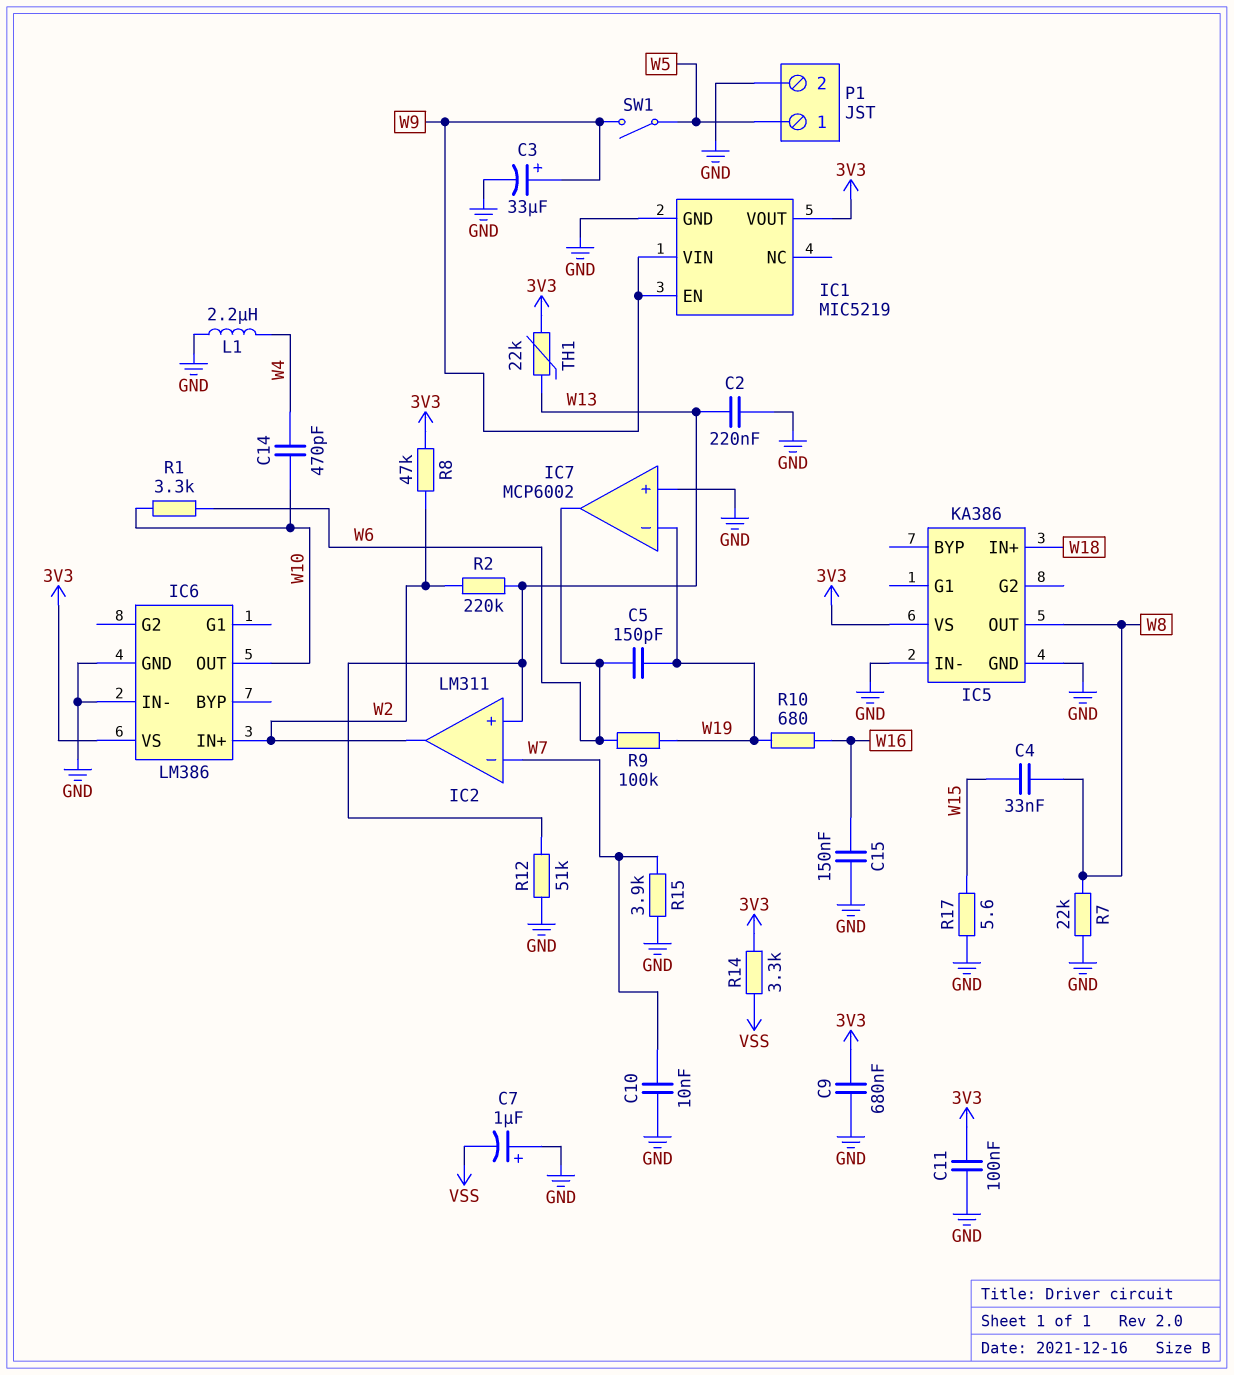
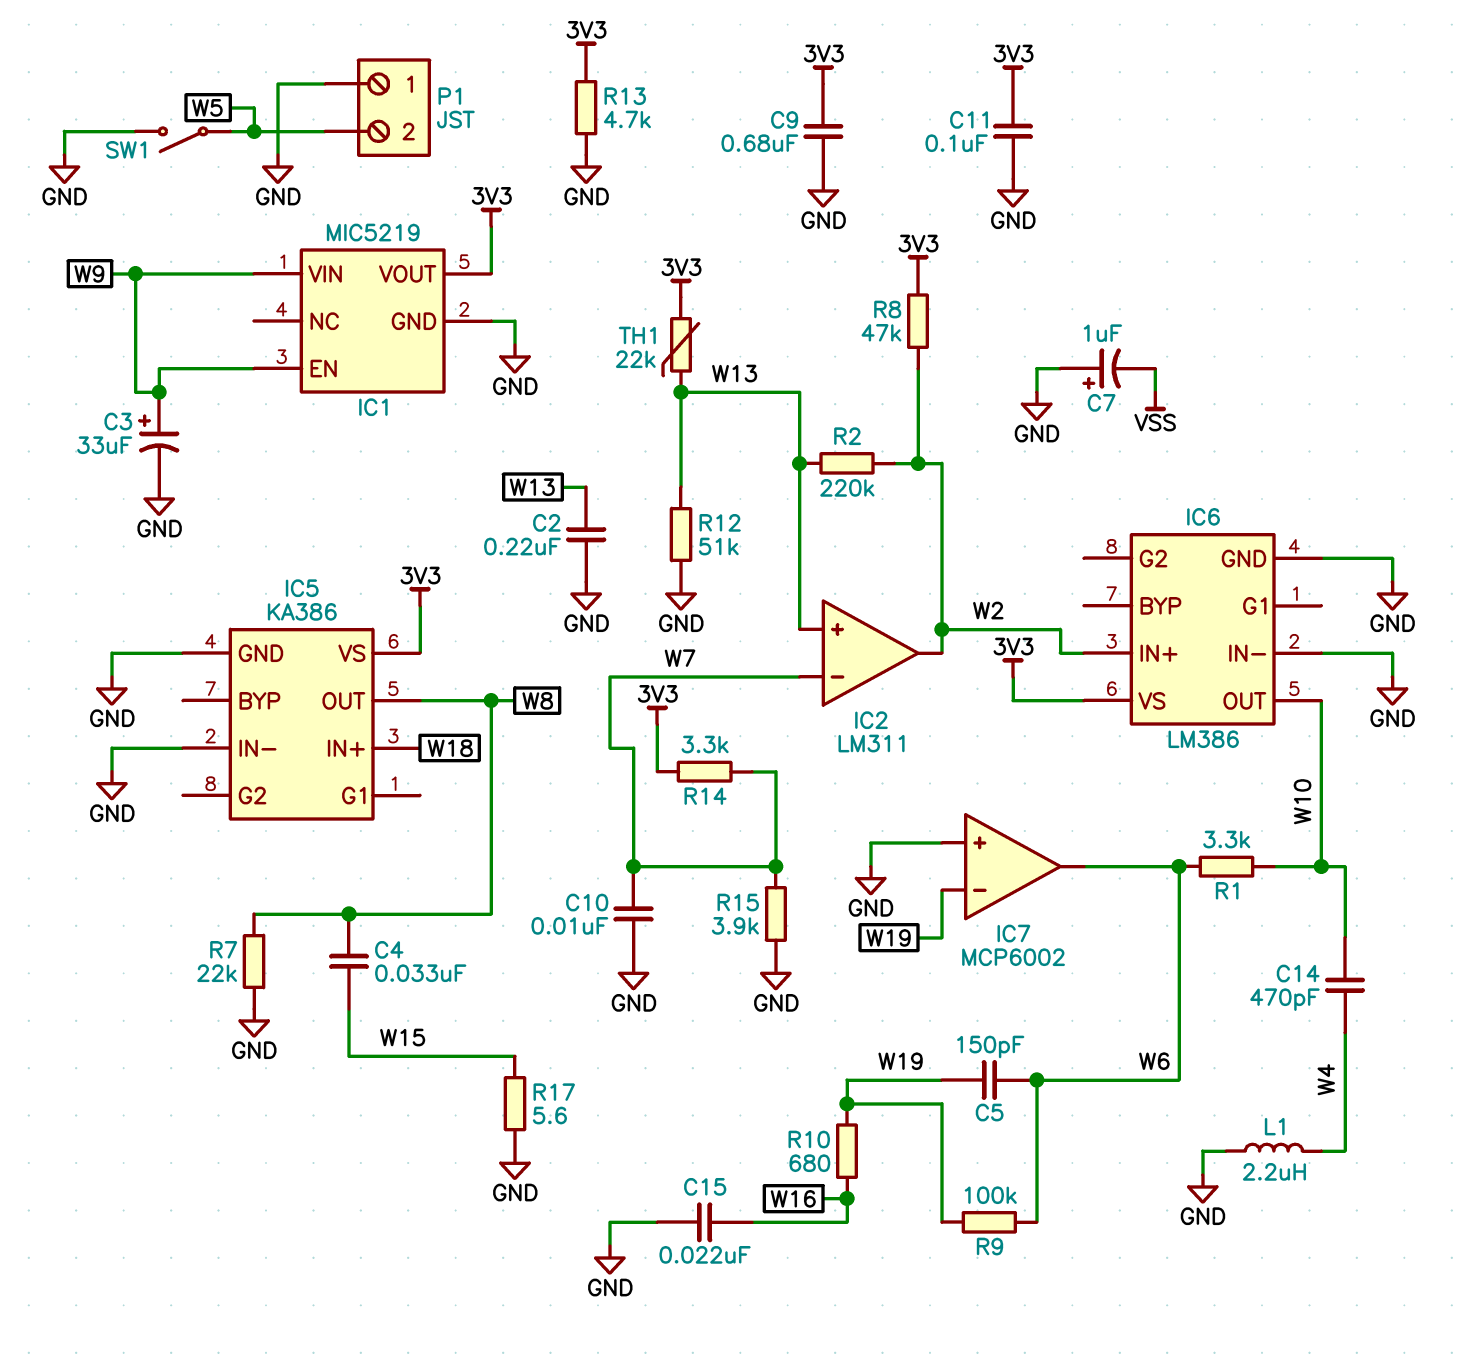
C15: 150nF (GND, W16) -> 22nF (GND, W16)
P1 pin 1: W5 -> GND
P1 pin 2: GND -> W5
R13: none -> 4.7k (3V3, GND)
R14: 3.3k (3V3, VSS) -> 3.3k (3V3, W7)
SW1: switch (W5, W9) -> switch (GND, W5)

